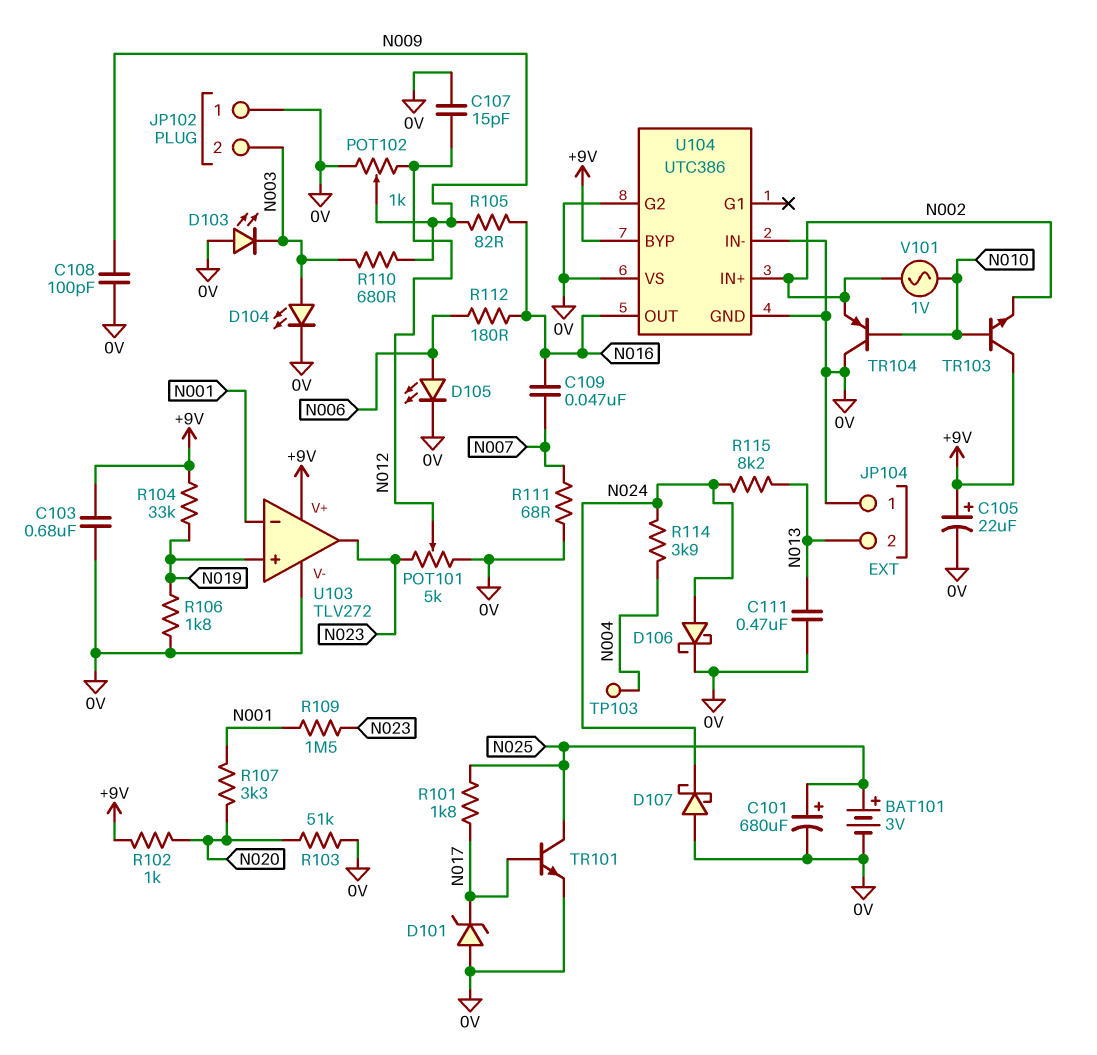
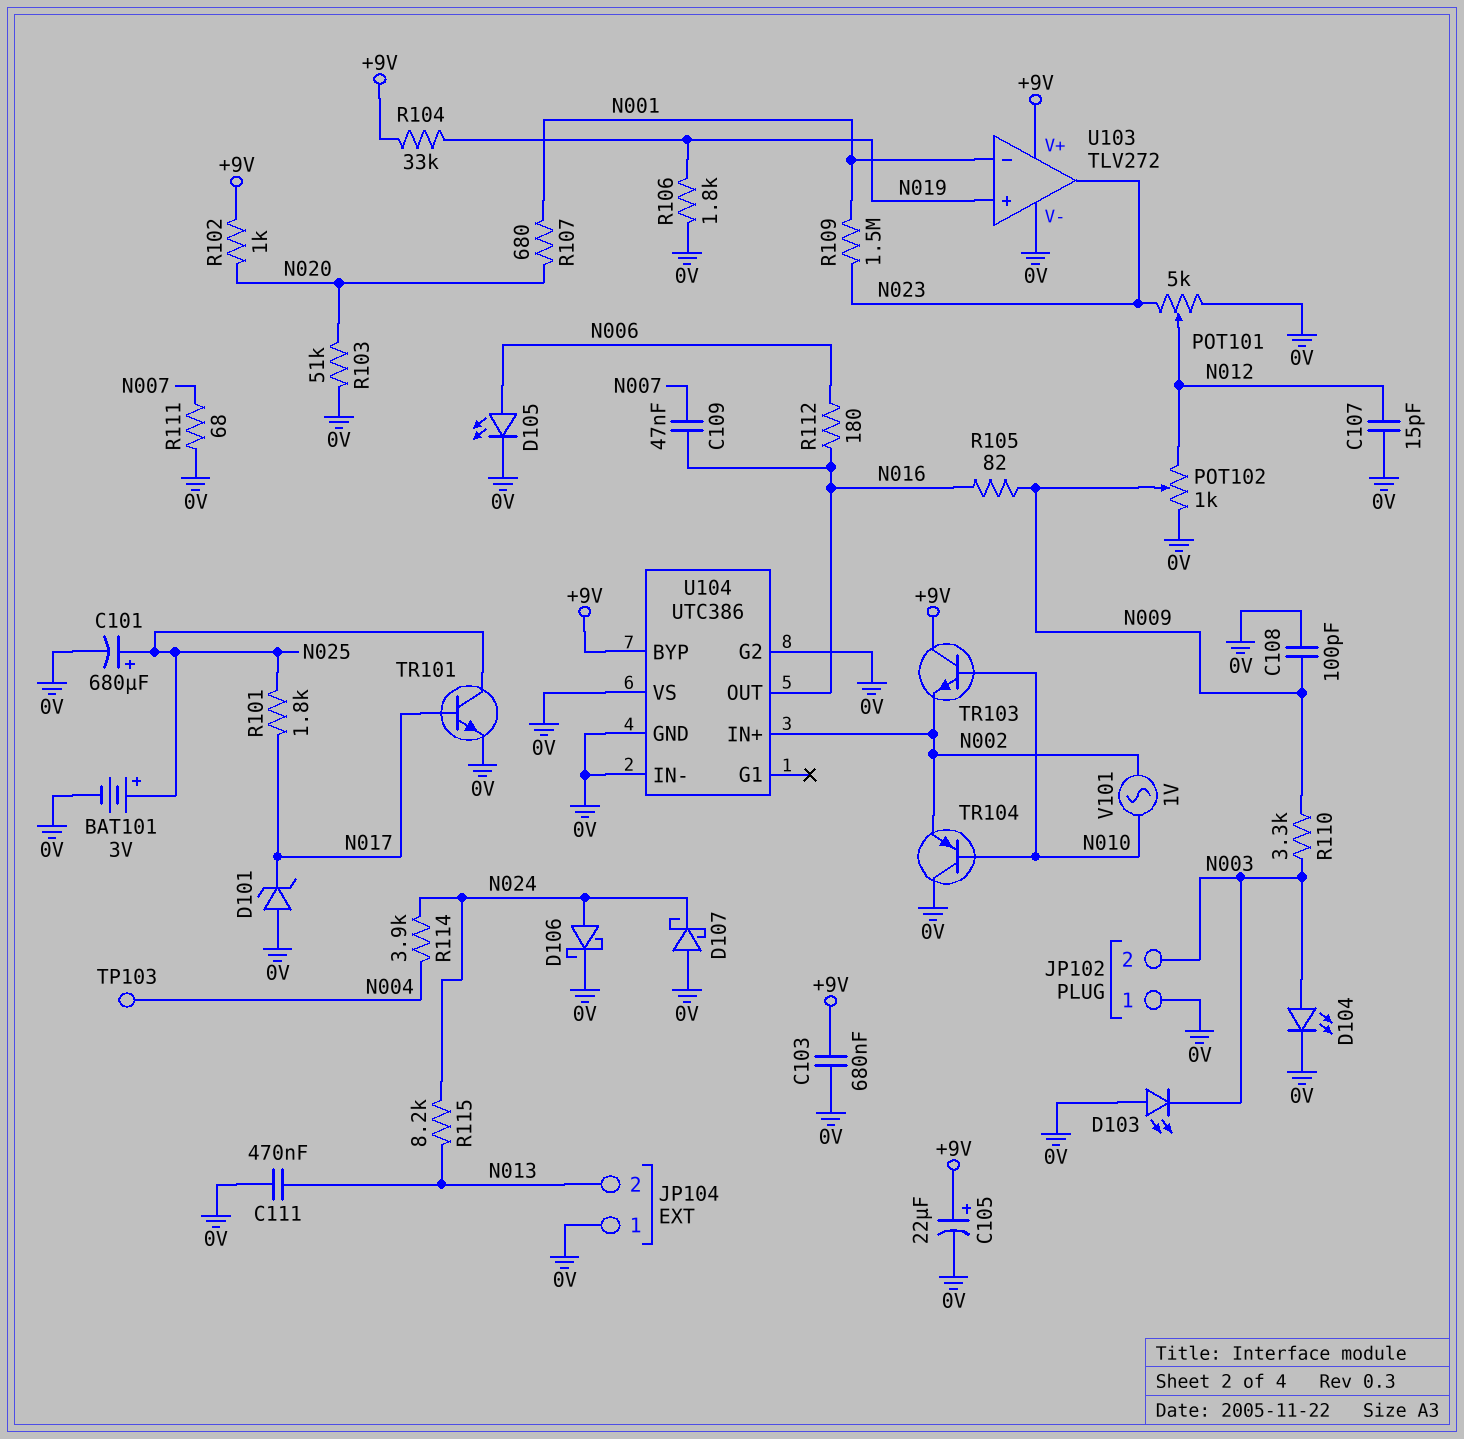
R107: 3.3k (N001, N020) -> 680 (N001, N020)
R110: 680 (N003, N009) -> 3.3k (N003, N009)

